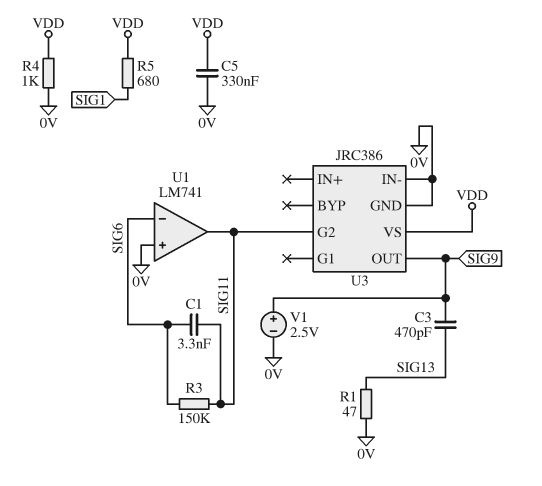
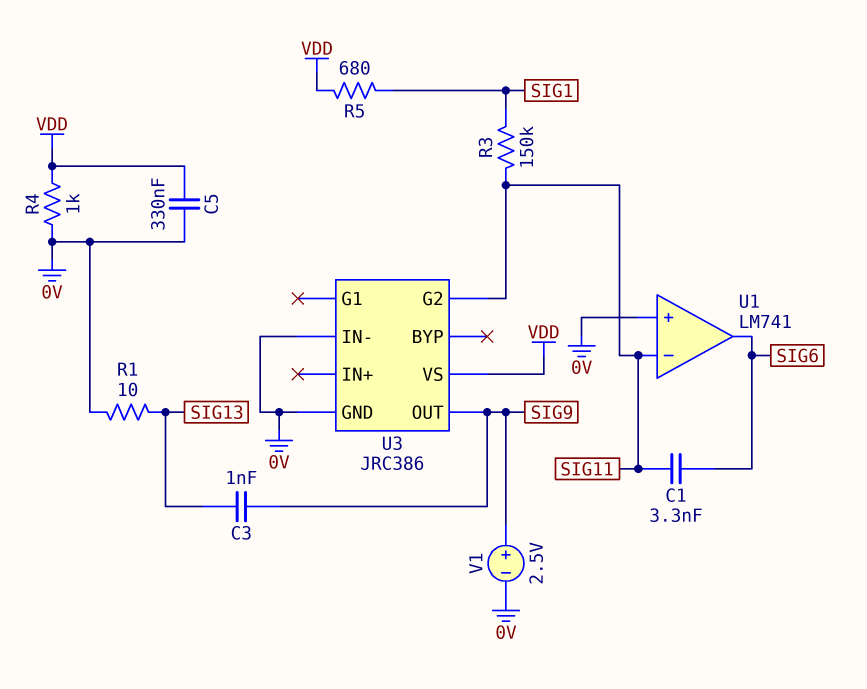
C3: 470pF (SIG9, SIG13) -> 1nF (SIG9, SIG13)
R1: 47 (0V, SIG13) -> 10 (0V, SIG13)
R3: 150k (SIG6, SIG11) -> 150k (SIG1, SIG11)
U1 pin in-: SIG6 -> SIG11
U1 pin out: SIG11 -> SIG6

